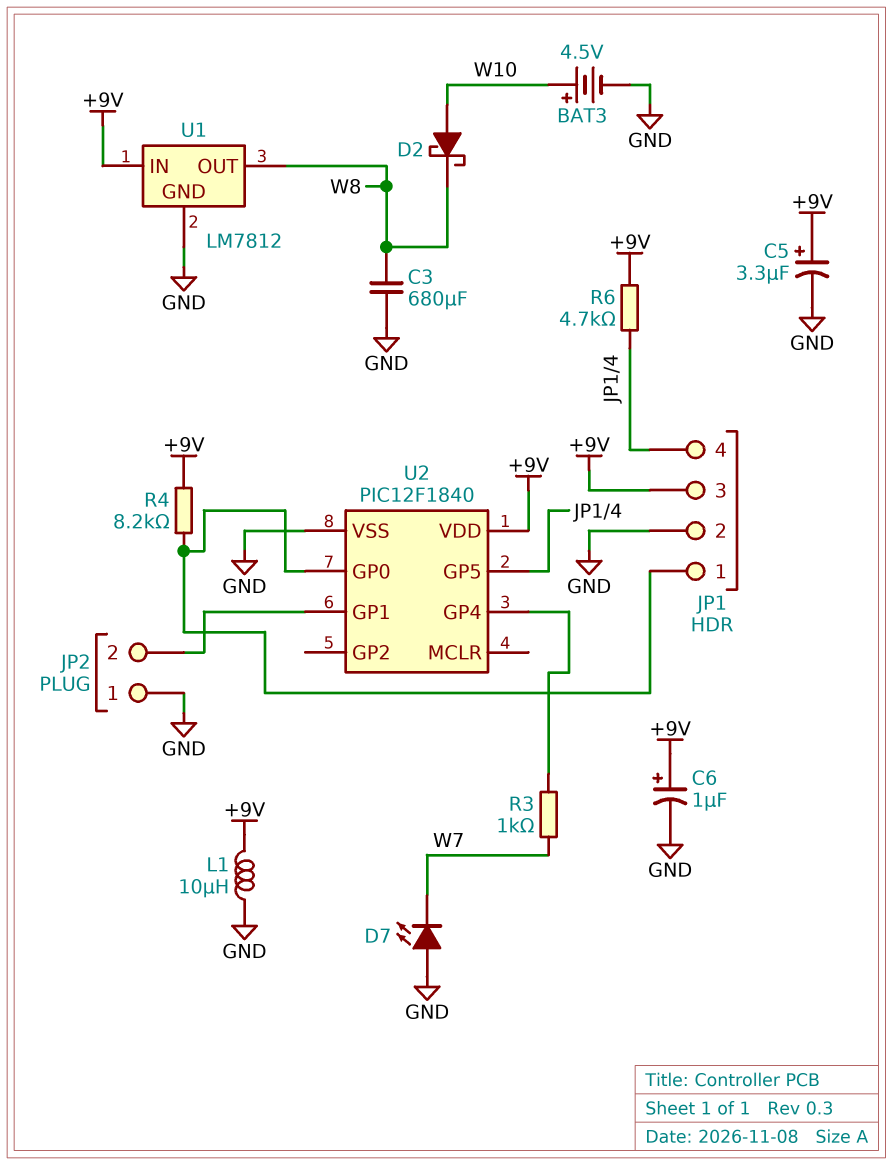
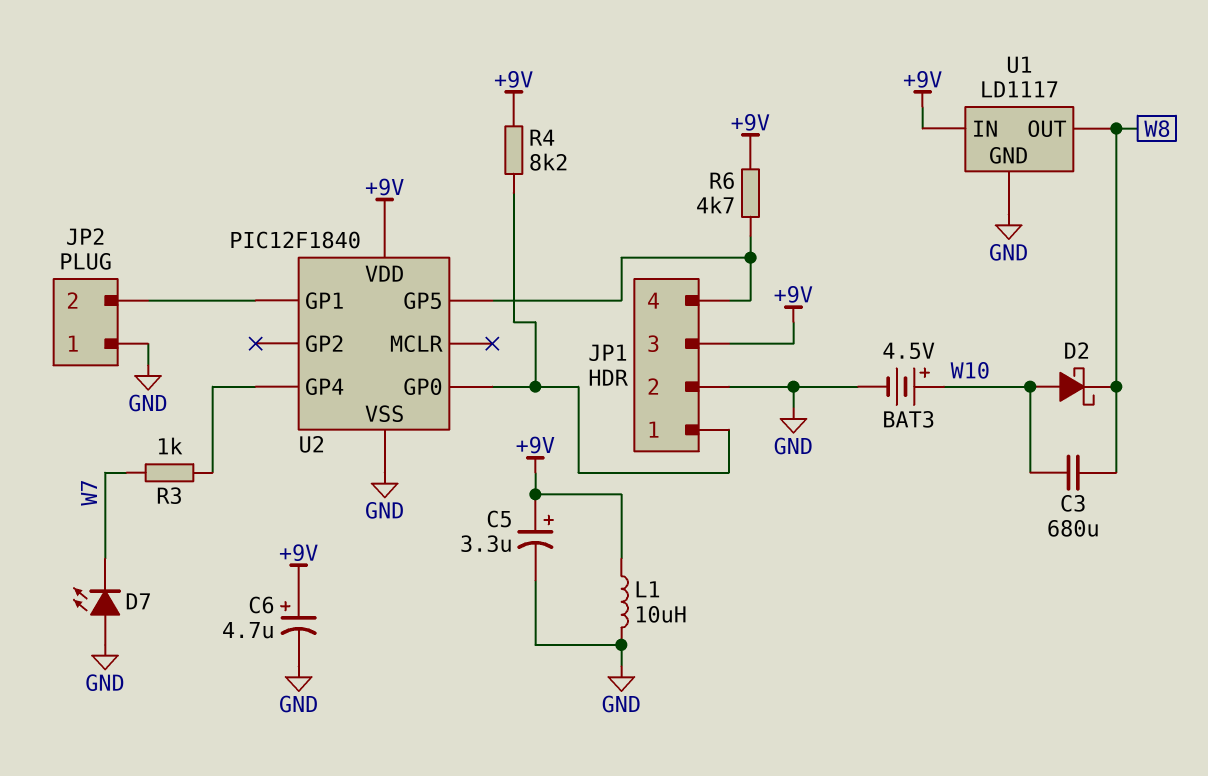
C3: 680uF (GND, W8) -> 680uF (W8, W10)
C6: 1uF (plus +9V, minus GND) -> 4.7uF (plus +9V, minus GND)
U1: LM7812 -> LD1117

